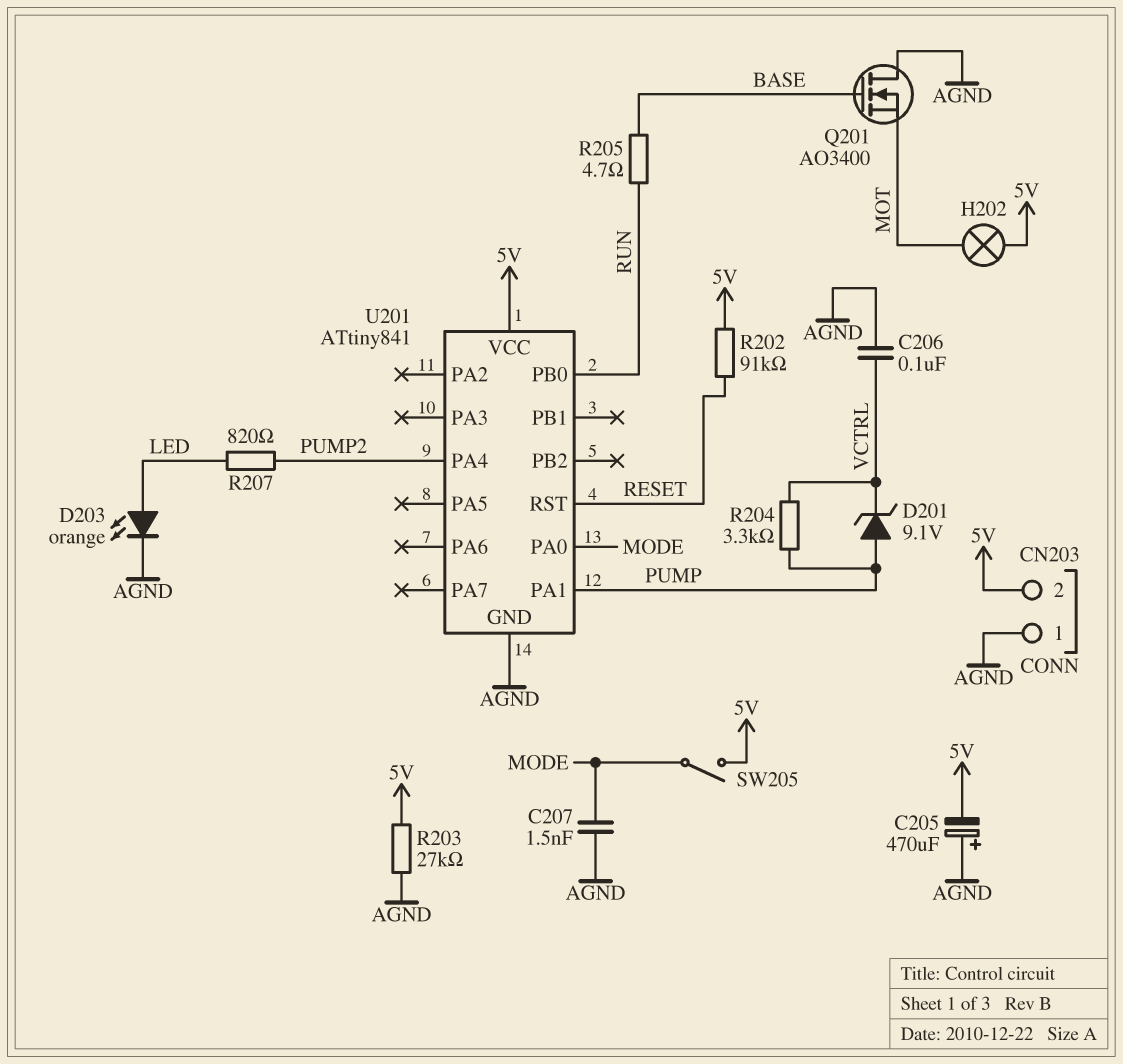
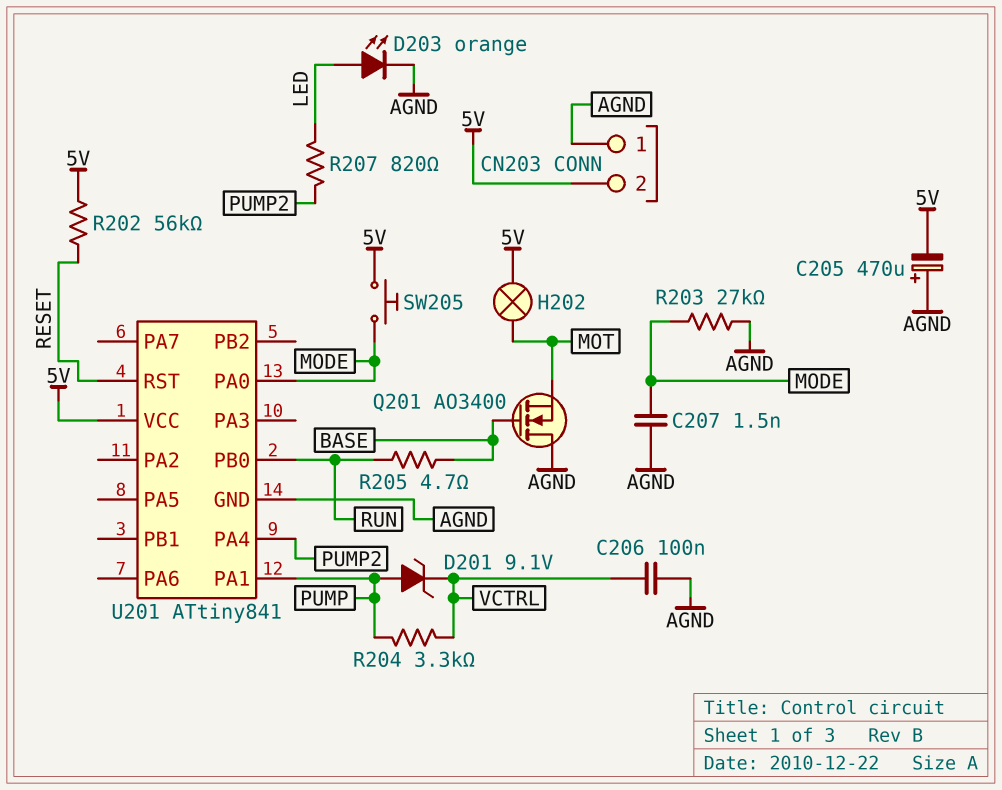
R202: 91k (5V, RESET) -> 56k (5V, RESET)
R203: 27k (5V, AGND) -> 27k (AGND, MODE)
SW205: switch (5V, MODE) -> button (5V, MODE)

